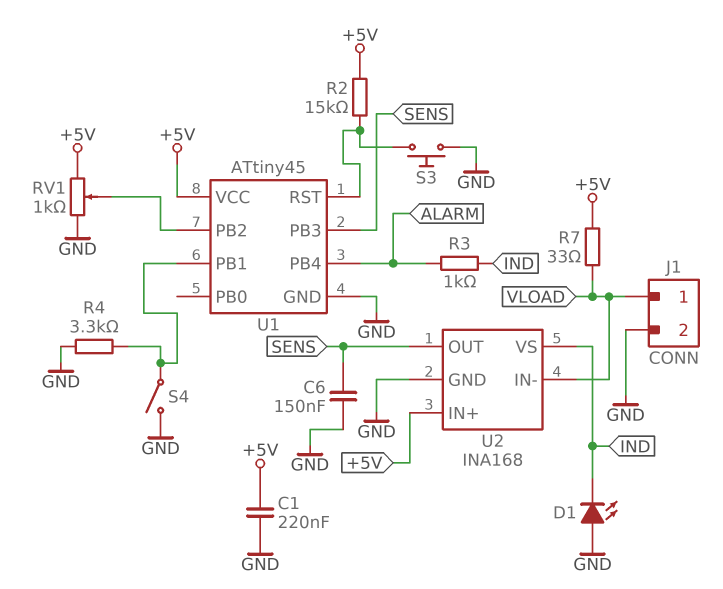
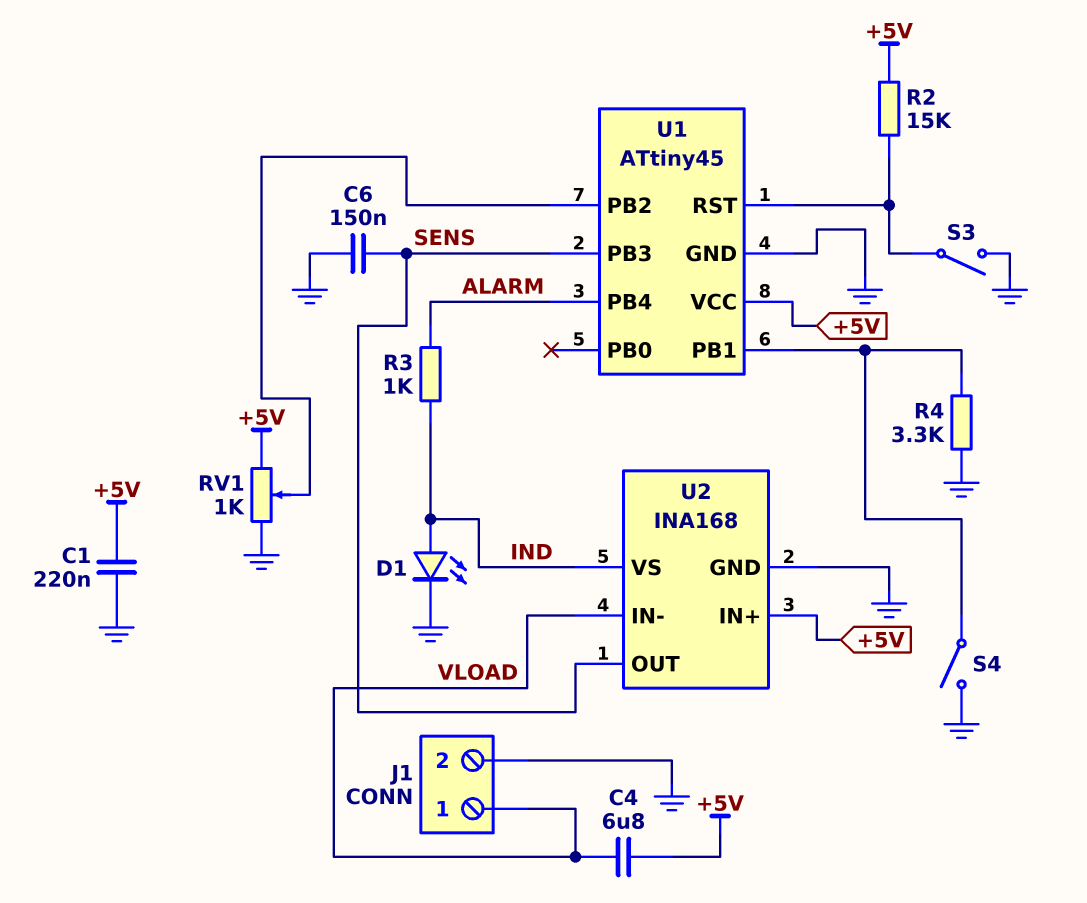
C4: none -> 6.8uF (+5V, VLOAD)
D1: LED (A GND, K IND) -> LED (A IND, K GND)
R7: 33 (+5V, VLOAD) -> none
S3: button (GND, U1/RST) -> switch (GND, U1/RST)

